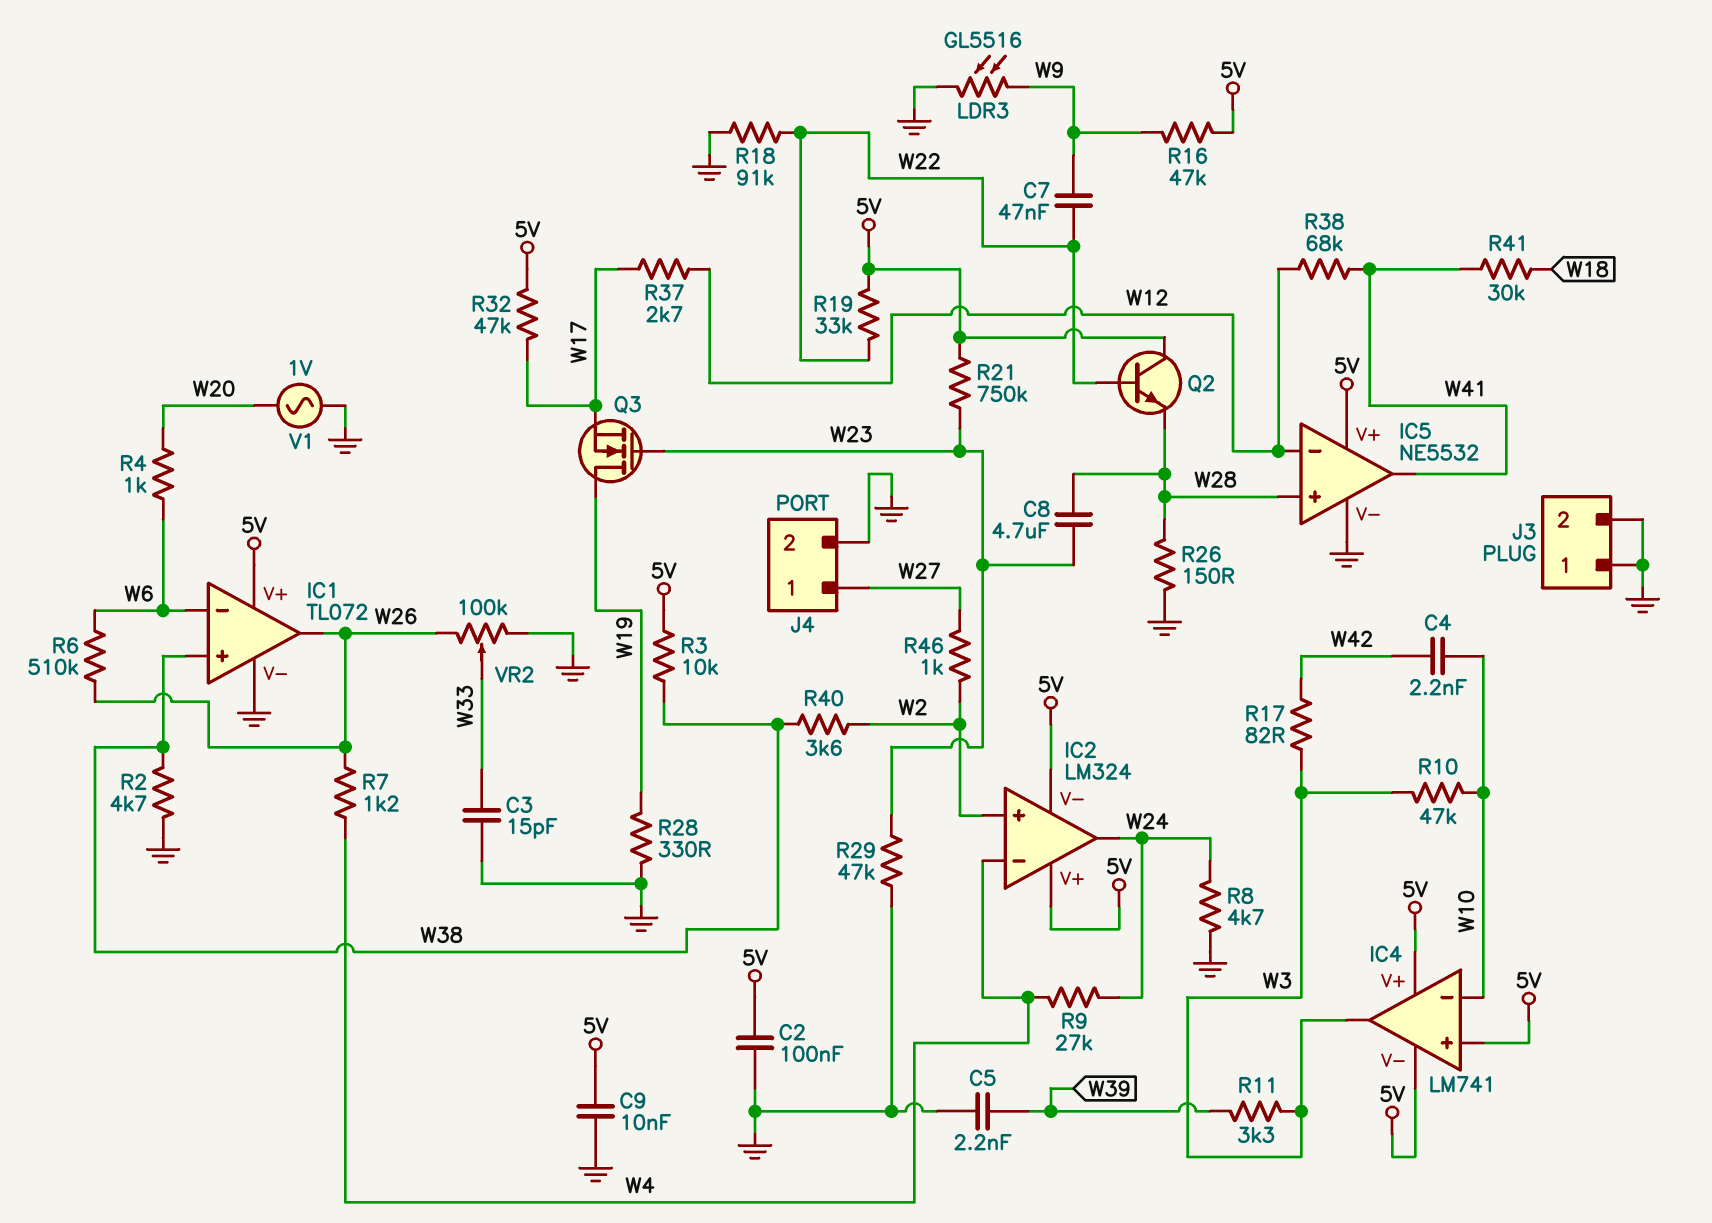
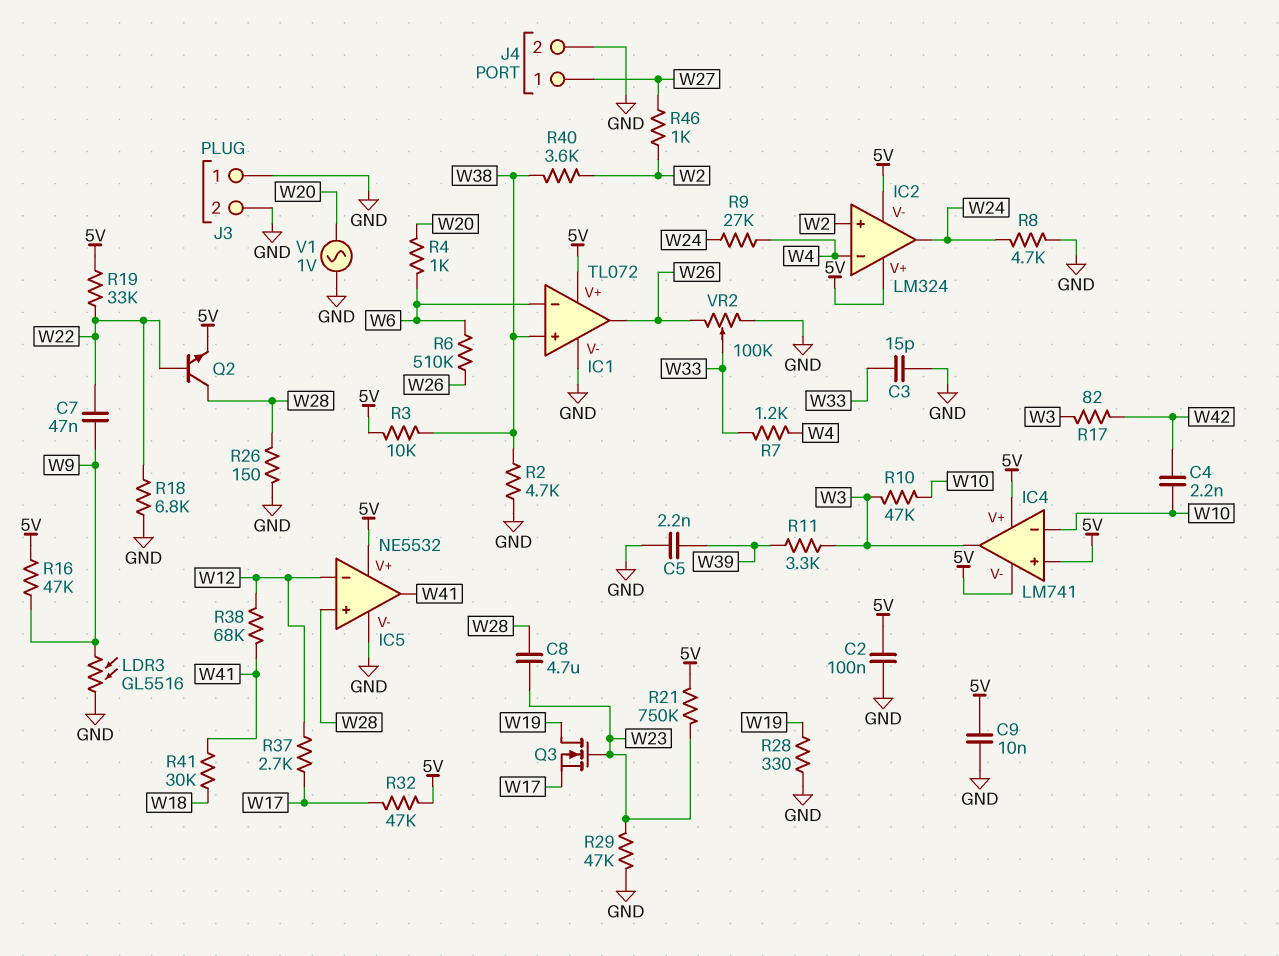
Q2: NPN (B W22, C 5V, E W28) -> NPN (B W22, C W28, E 5V)
R7: 1.2k (W4, W26) -> 1.2k (W4, W33)
R18: 91k (GND, W22) -> 6.8k (GND, W22)

